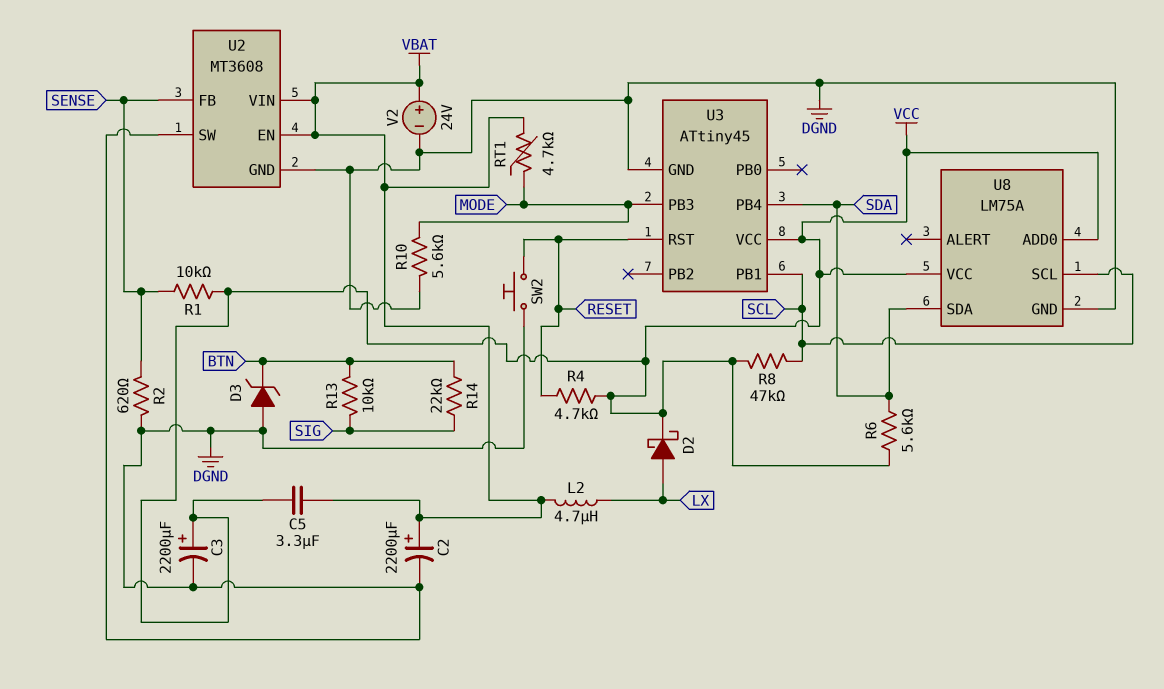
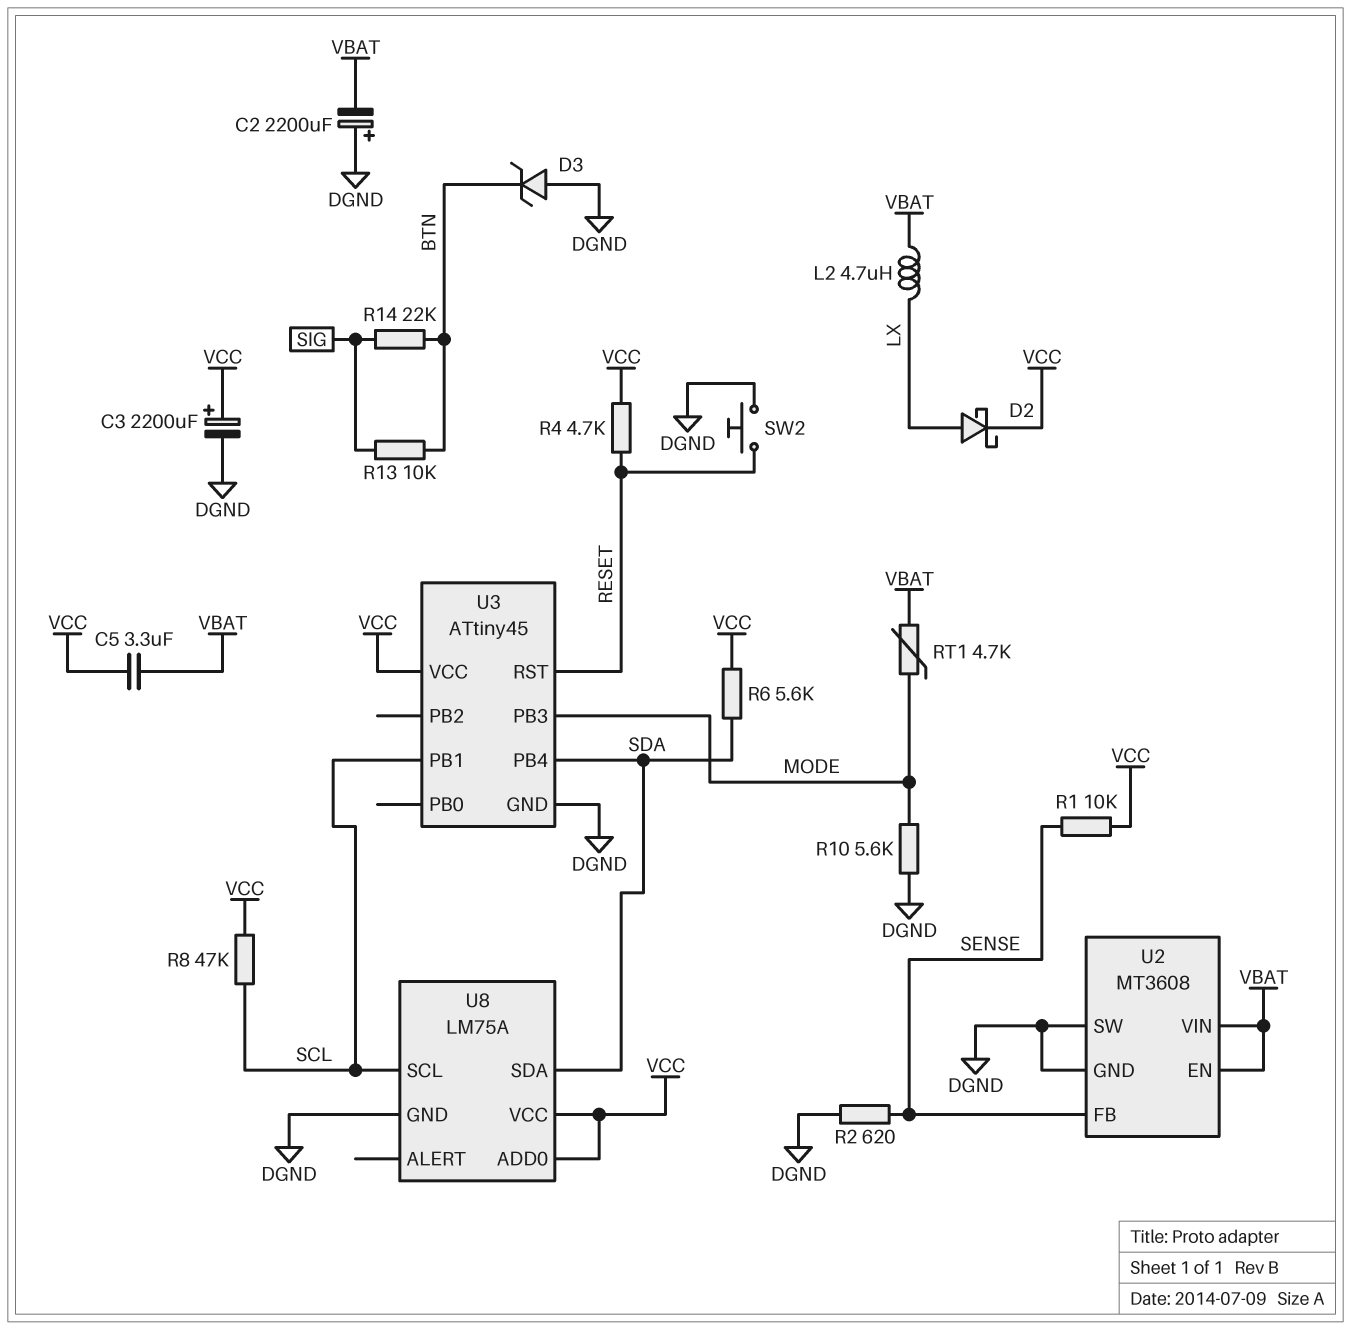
C2: 2200uF (plus VBAT, minus DGND) -> 2200uF (plus DGND, minus VBAT)
V2: 24V (plus VBAT, minus DGND) -> none

